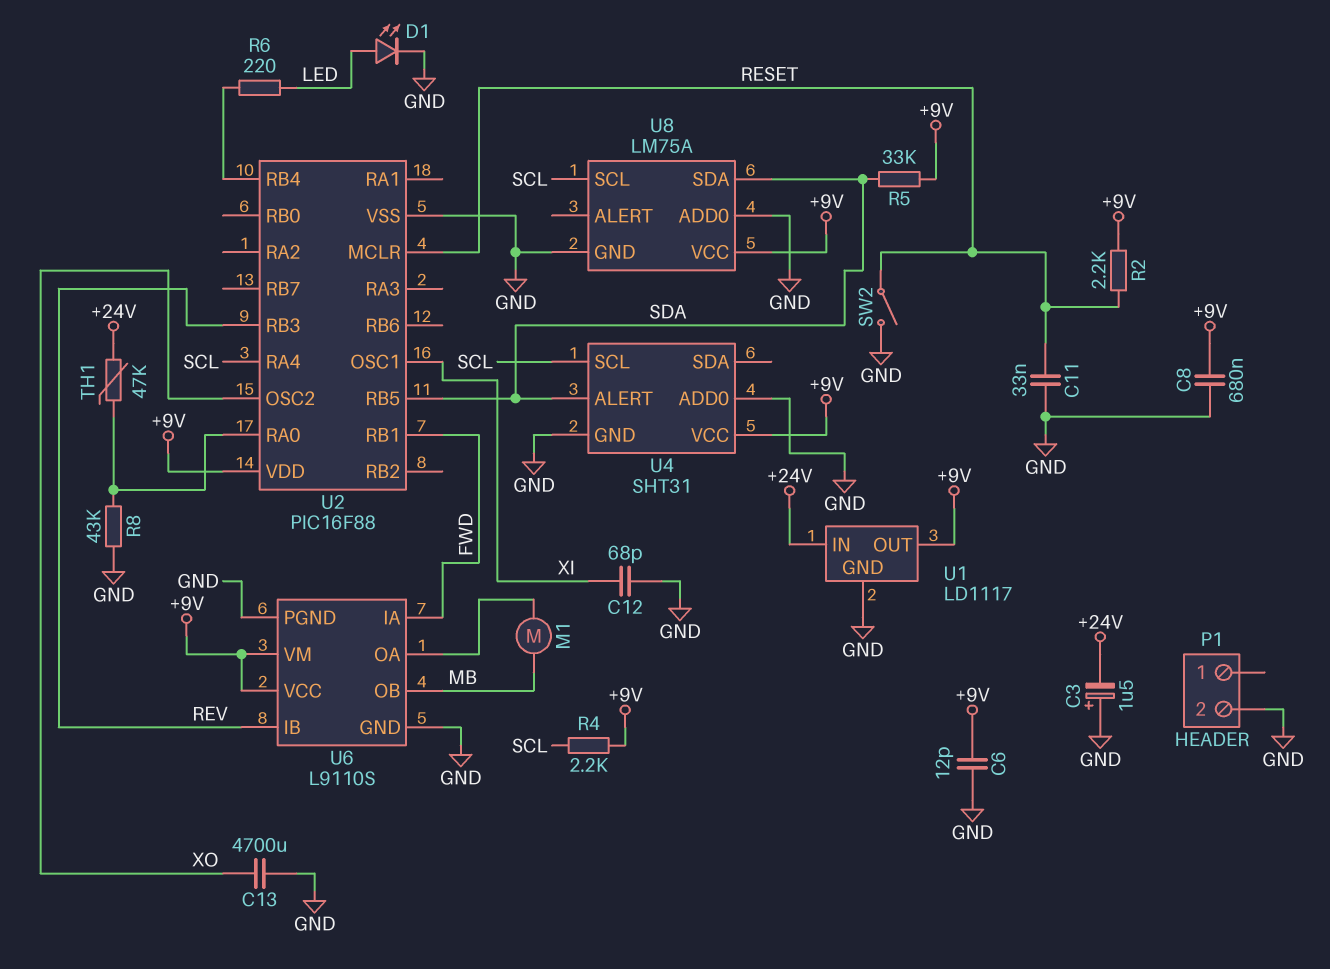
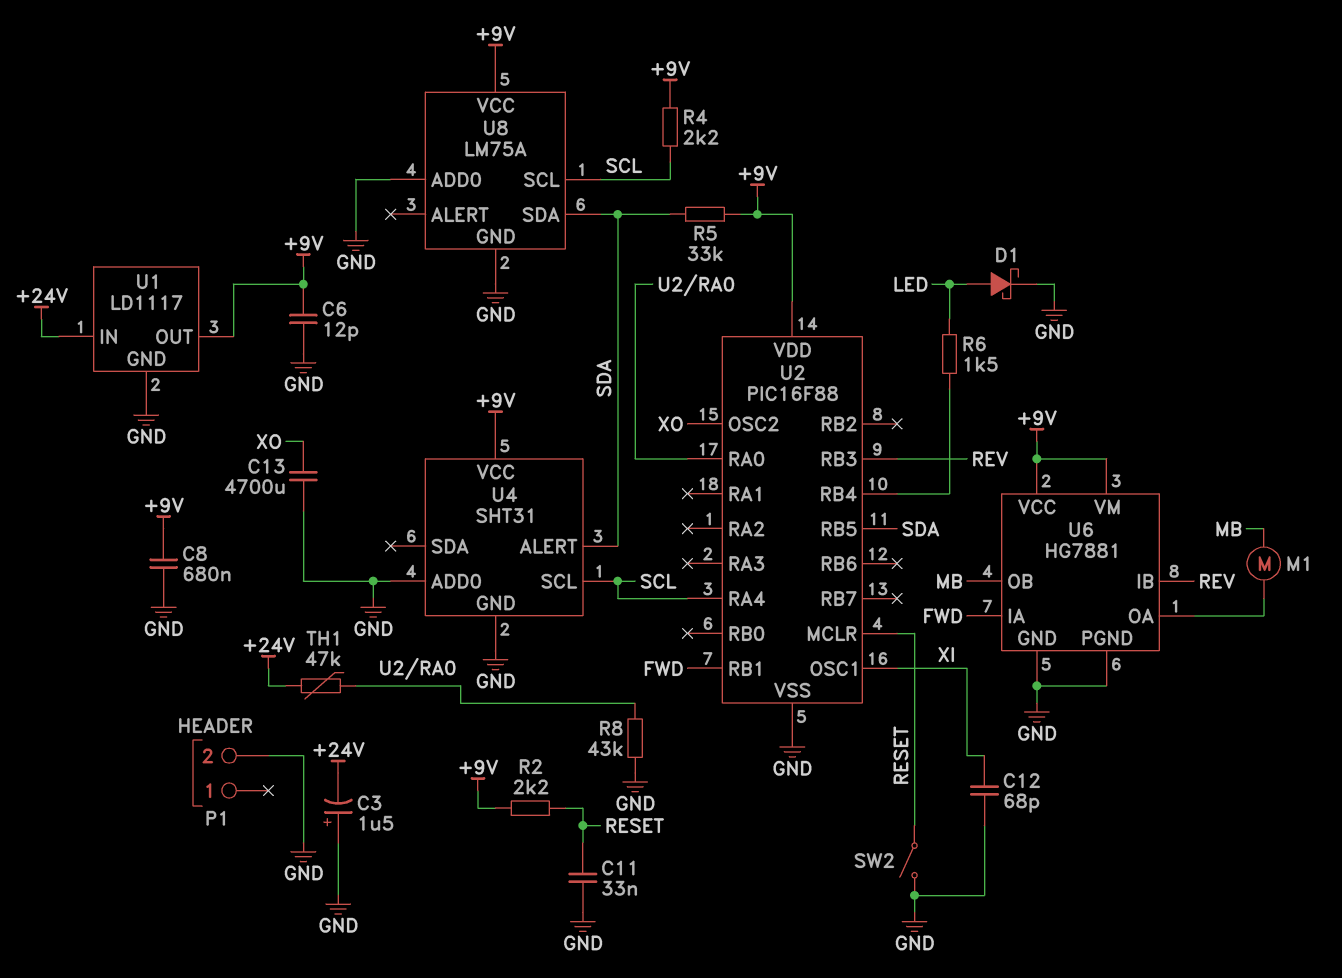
D1: LED (A LED, K GND) -> schottky (A LED, K GND)
R6: 220 (LED, U2/RB4) -> 1.5k (LED, U2/RB4)
U6: L9110S -> HG7881

